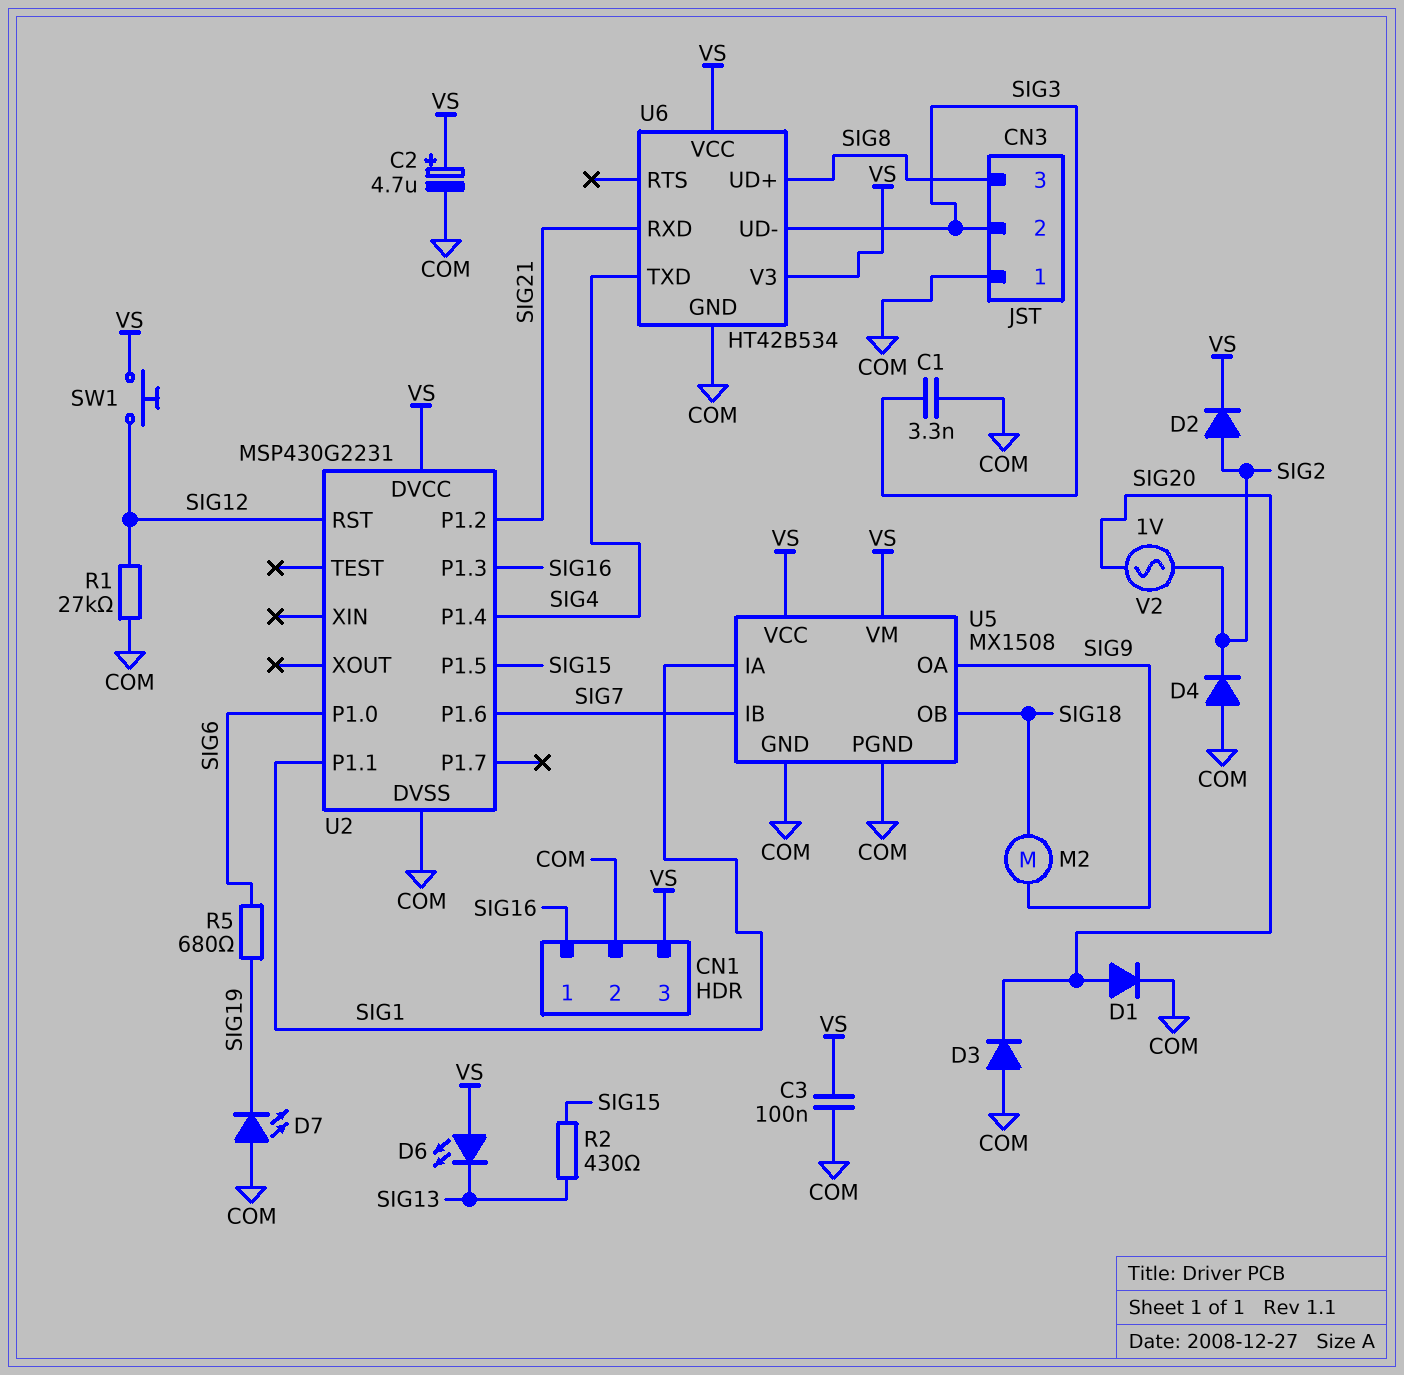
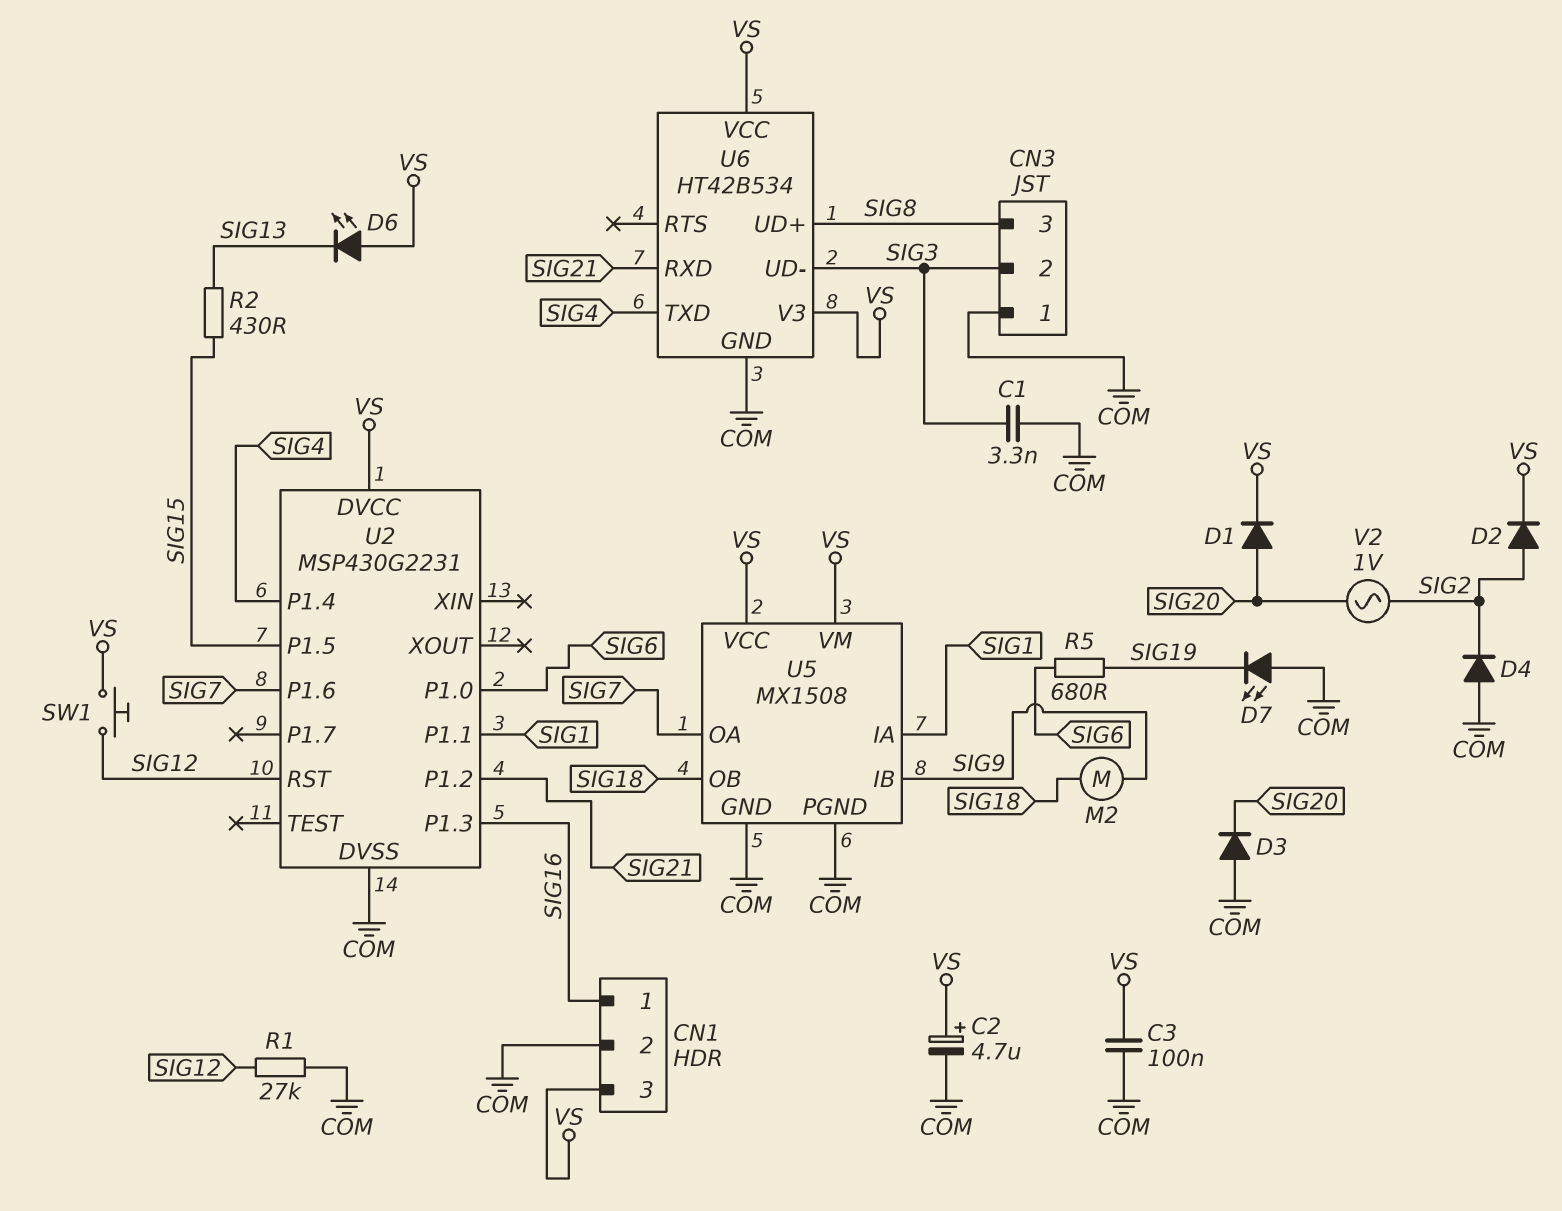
D1: diode (A SIG20, K COM) -> diode (A SIG20, K VS)
U5 pin IB: SIG7 -> SIG9
U5 pin OA: SIG9 -> SIG7

